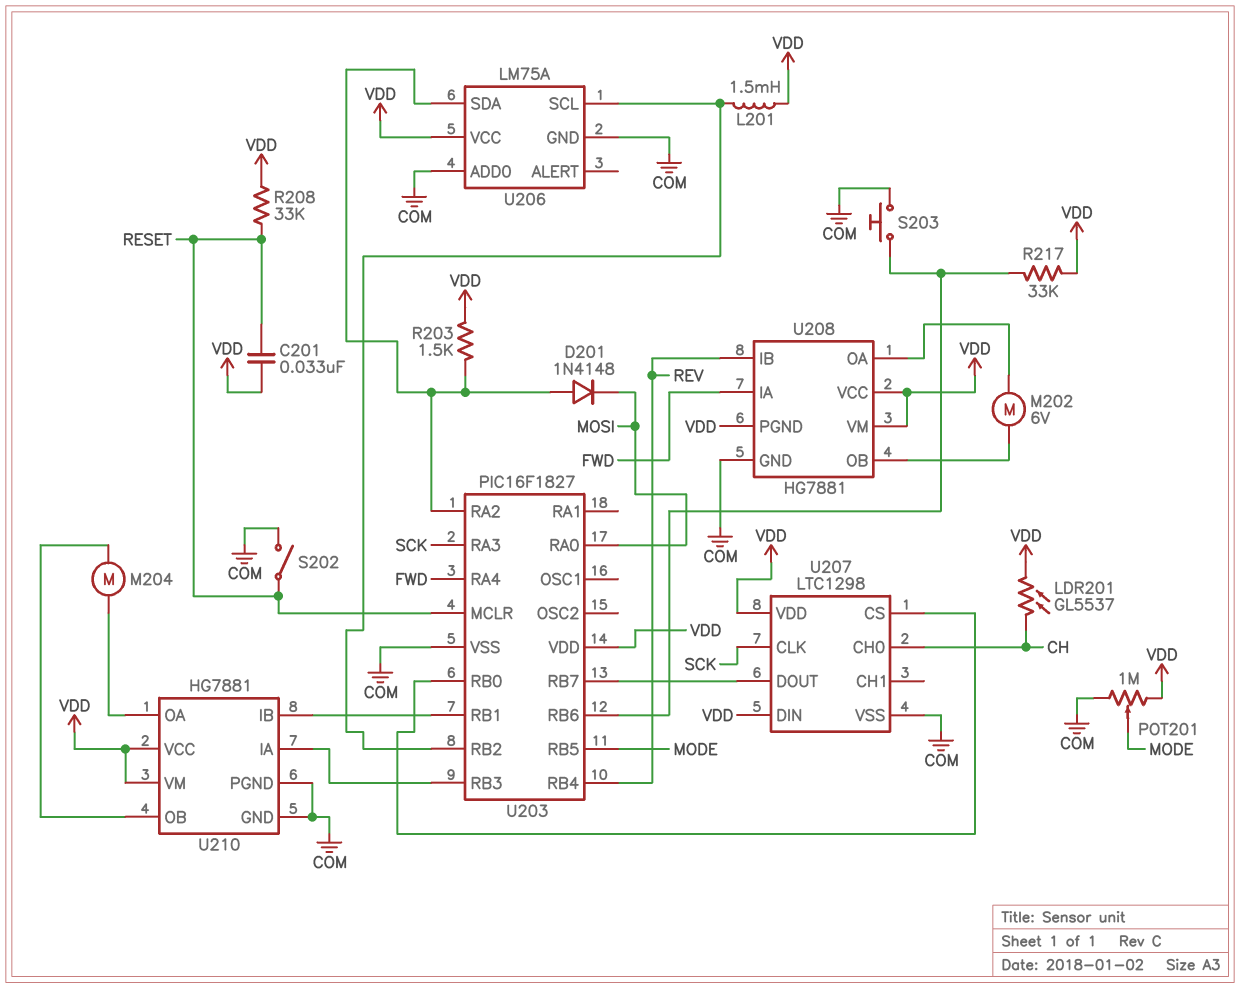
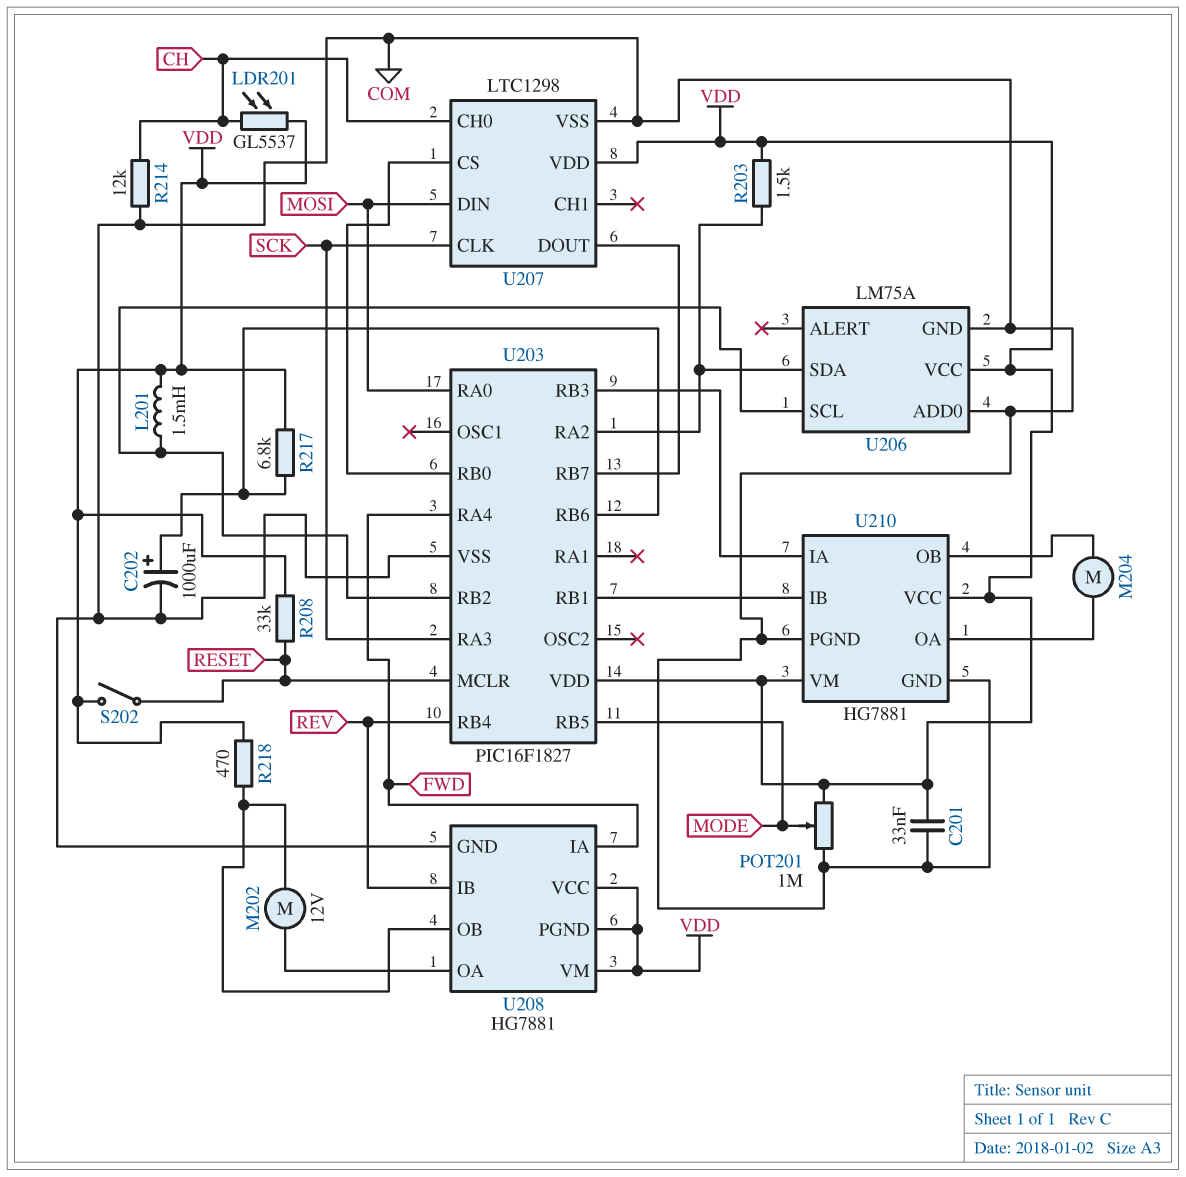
C201: 33nF (RESET, VDD) -> 33nF (COM, VDD)
C202: none -> 1000uF (plus U203/RB6, minus COM)
D201: diode 1N4148 (A U203/RA2, K MOSI) -> none
M202: motor 6V (U208/OA, U208/OB) -> motor 12V (U208/OA, U208/OB)
R214: none -> 12k (CH, COM)
R217: 33k (U203/RB6, VDD) -> 6.8k (U203/RB6, VDD)
R218: none -> 470 (U208/OB, VDD)
S202: switch (COM, RESET) -> switch (RESET, VDD)
S203: button (COM, U203/RB6) -> none
U207 pin DIN: VDD -> MOSI

